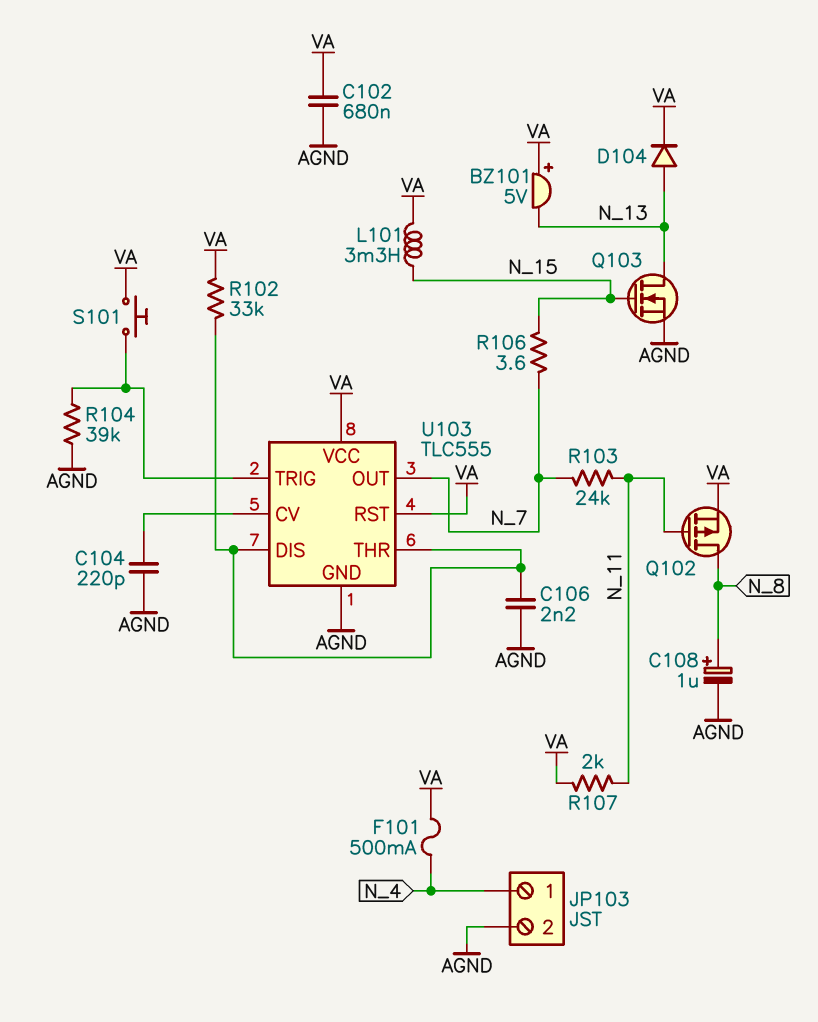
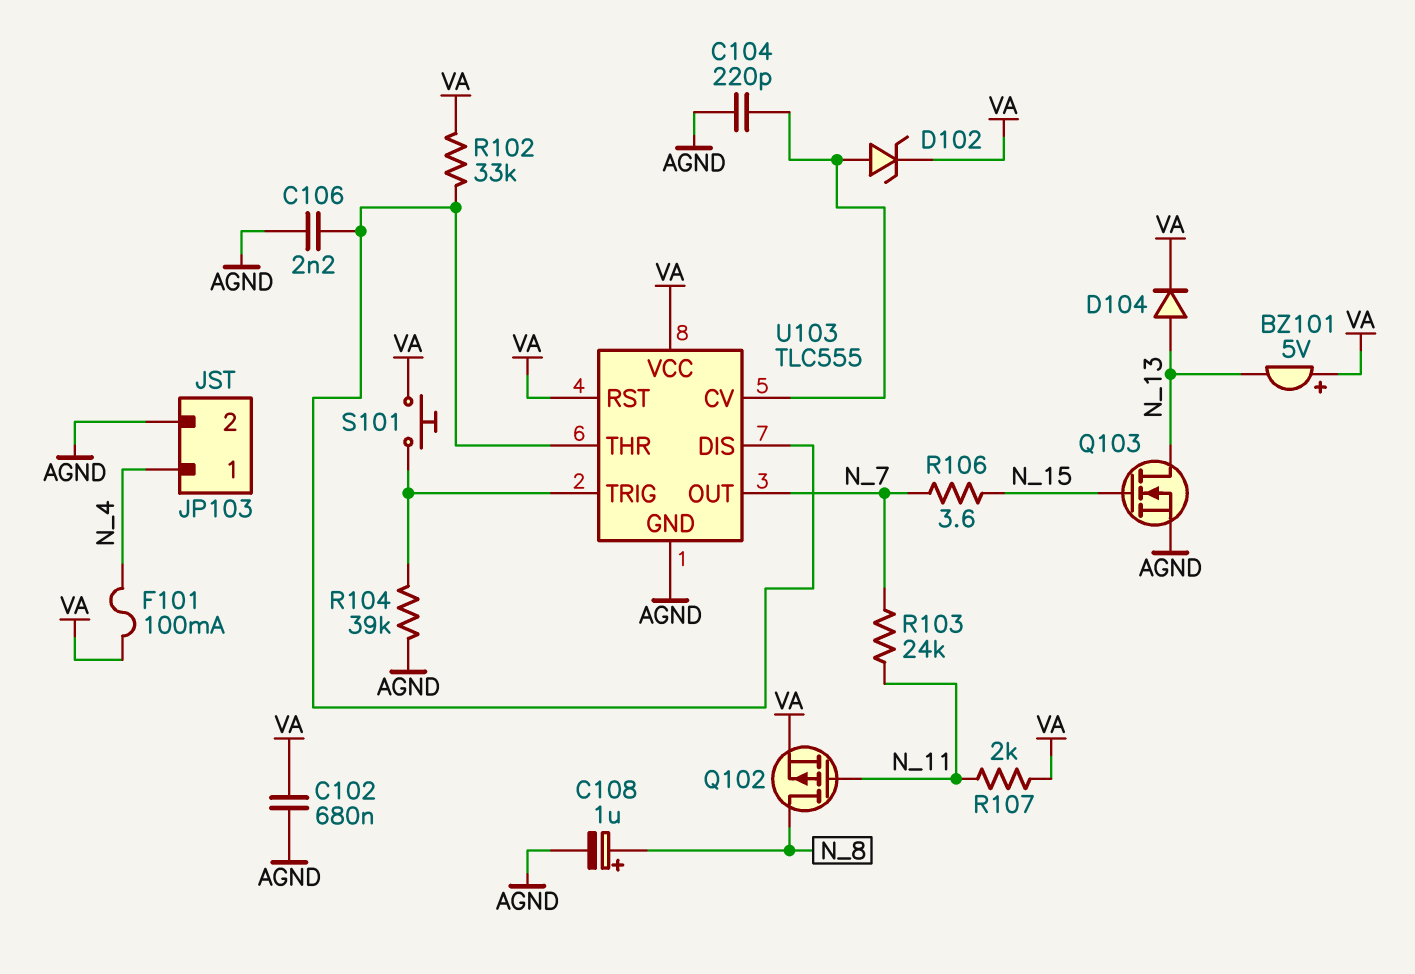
D102: none -> zener (A U103/CV, K VA)
F101: 500mA (N_4, VA) -> 100mA (N_4, VA)
L101: 3.3mH (N_15, VA) -> none

